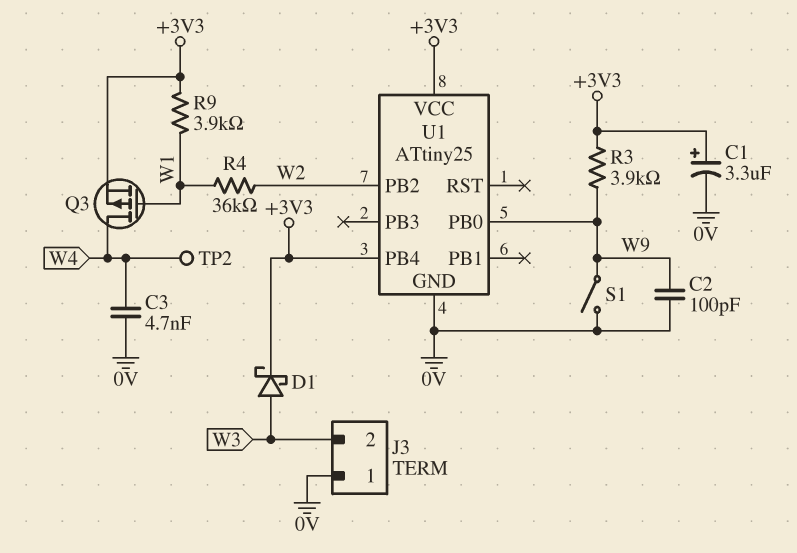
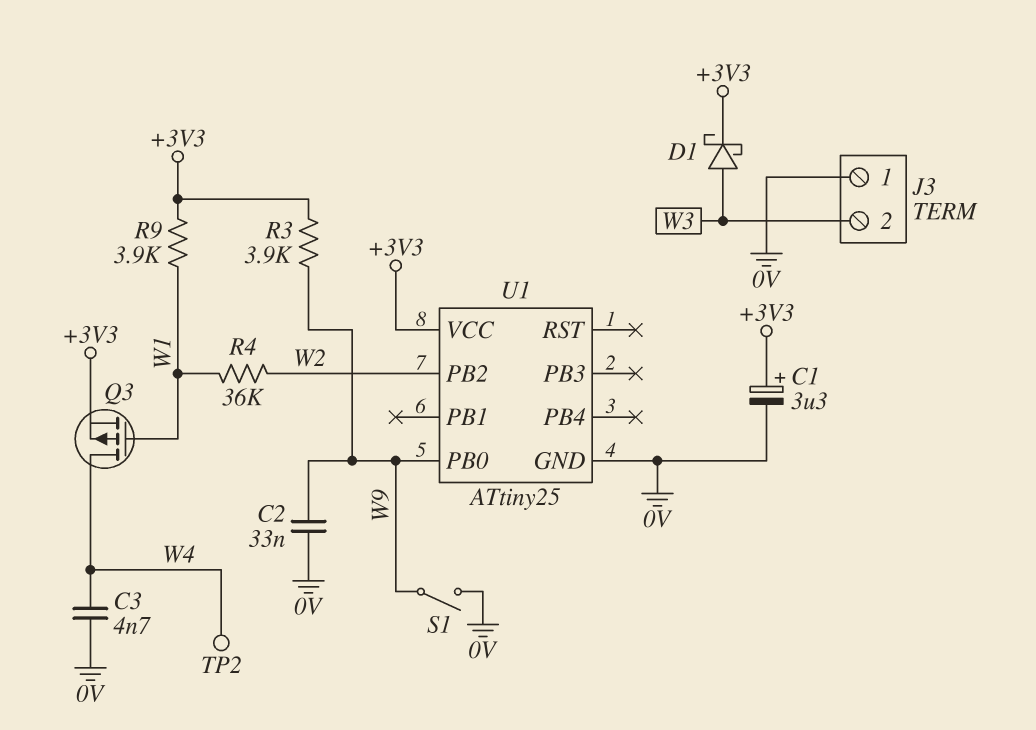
C2: 100pF (0V, W9) -> 33nF (0V, W9)
U1 pin PB4: +3V3 -> none

